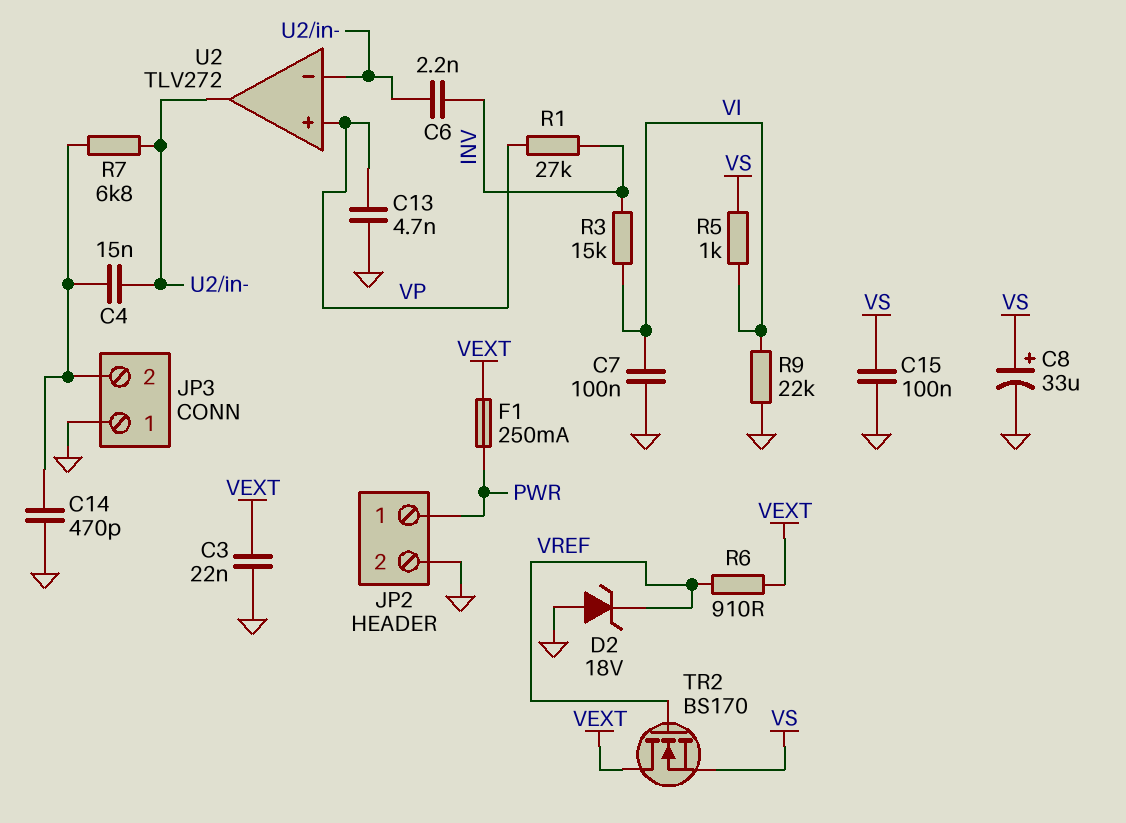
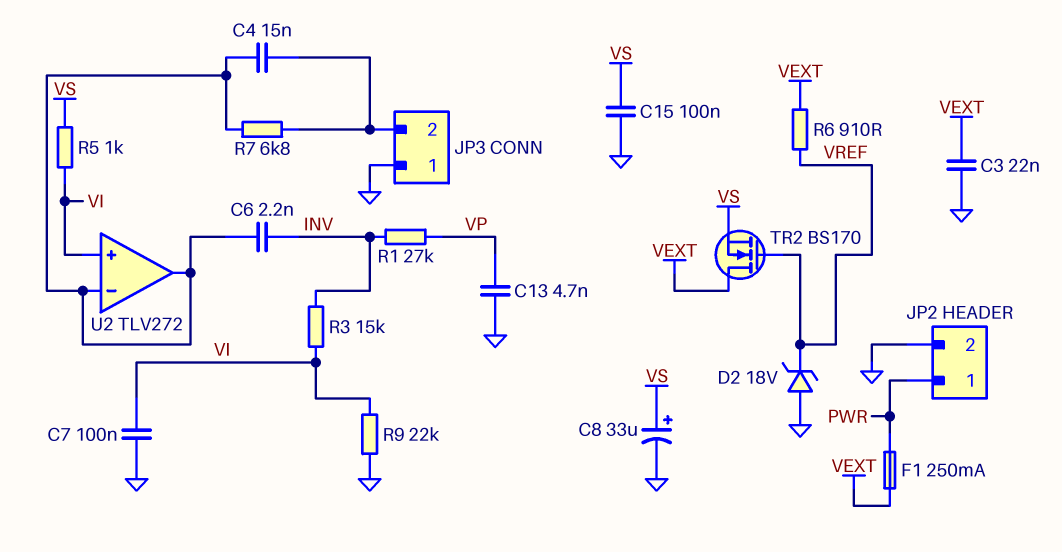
C14: 470pF (GND, JP3/2) -> none
U2 pin in+: VP -> VI

